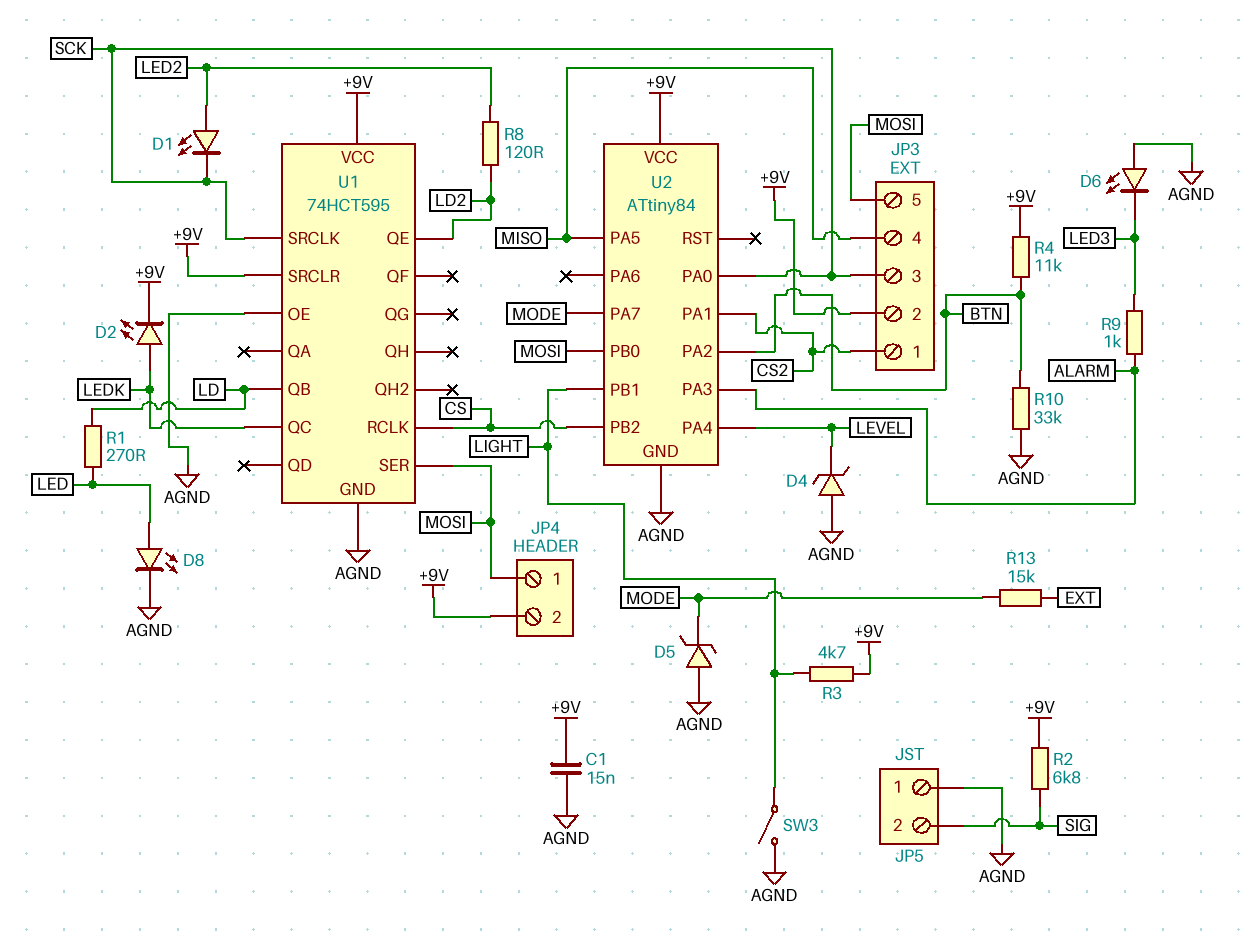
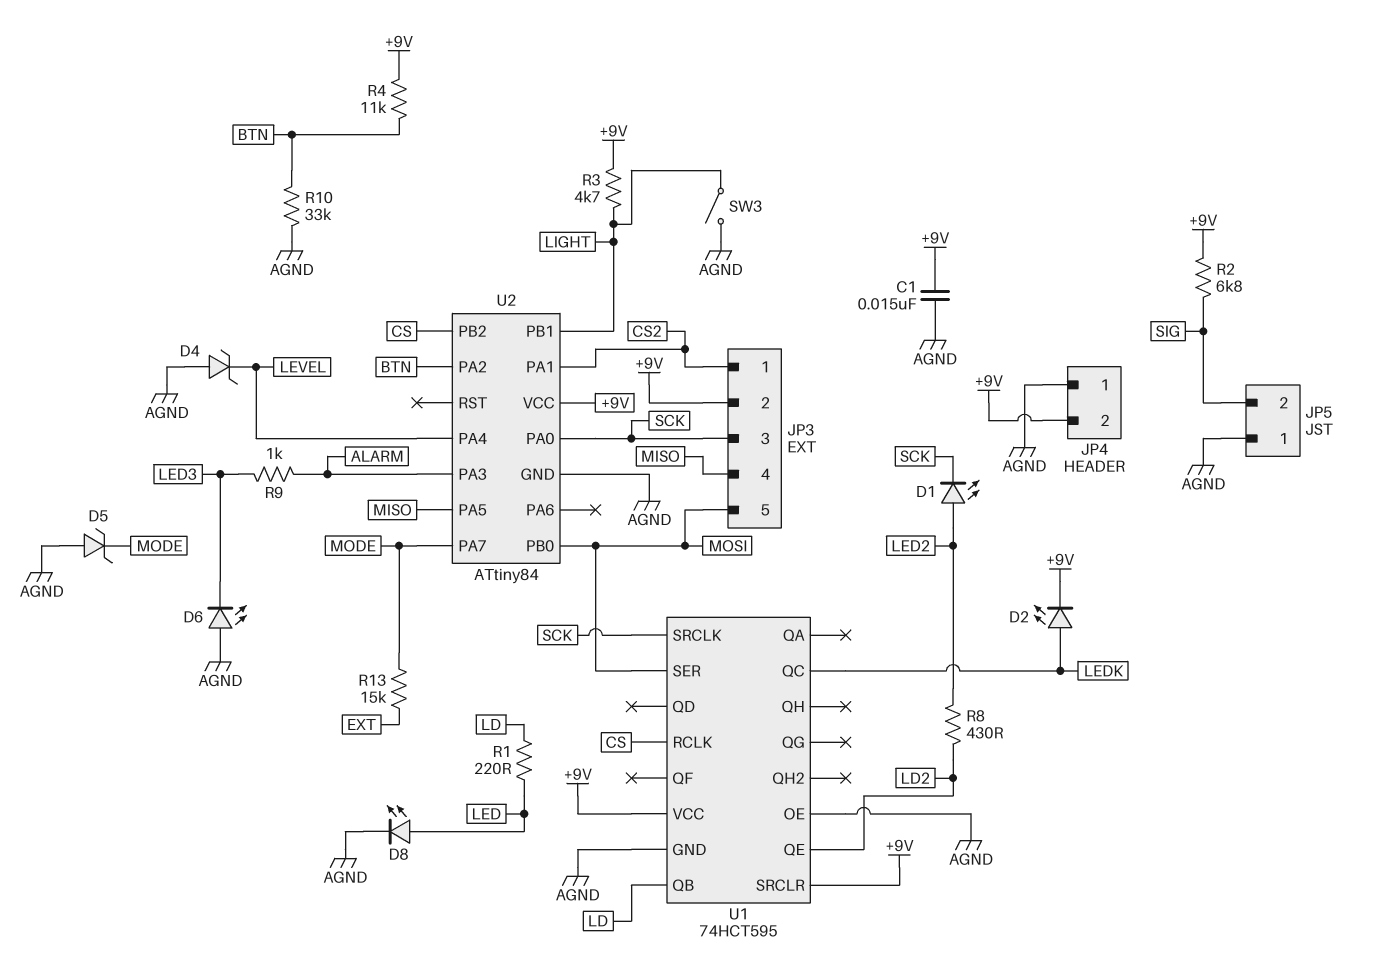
JP4 pin 1: MOSI -> AGND
R1: 270 (LD, LED) -> 220 (LD, LED)
R8: 120 (LD2, LED2) -> 430 (LD2, LED2)

